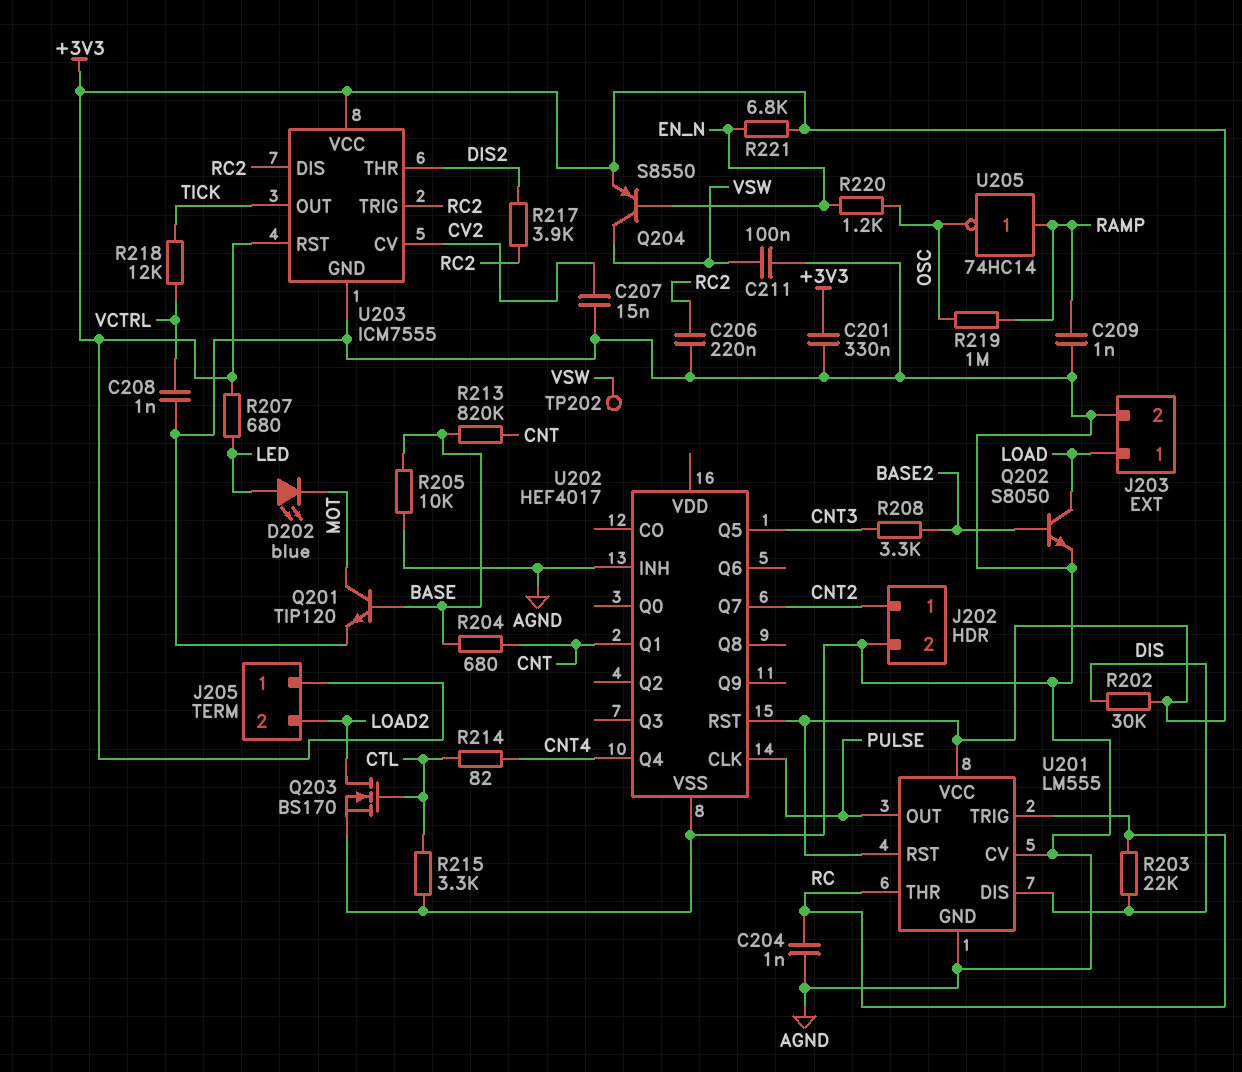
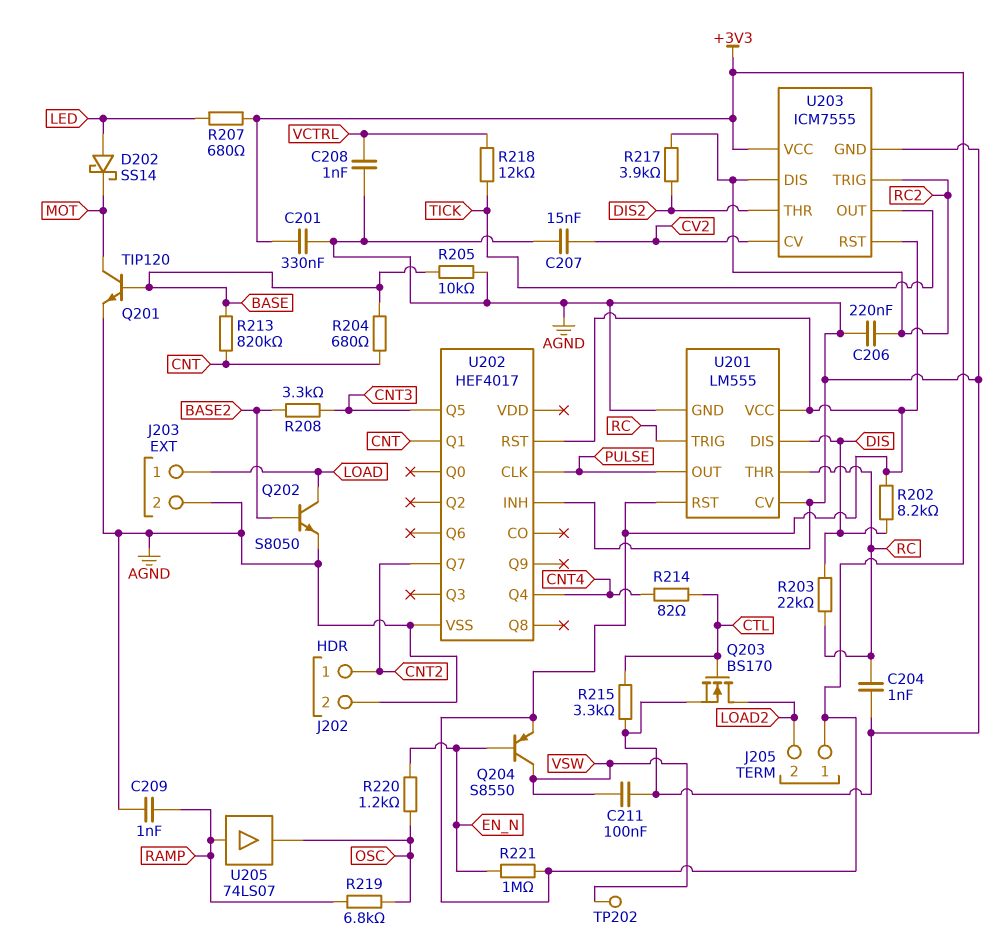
D202: LED blue (A LED, K MOT) -> schottky SS14 (A LED, K MOT)
R202: 30k (+3V3, DIS) -> 8.2k (+3V3, DIS)
R219: 1M (OSC, RAMP) -> 6.8k (OSC, RAMP)
R221: 6.8k (+3V3, EN_N) -> 1M (+3V3, EN_N)
U205: NOT 74HC14 (in RAMP, out OSC) -> buffer 74LS07 (in RAMP, out OSC)

